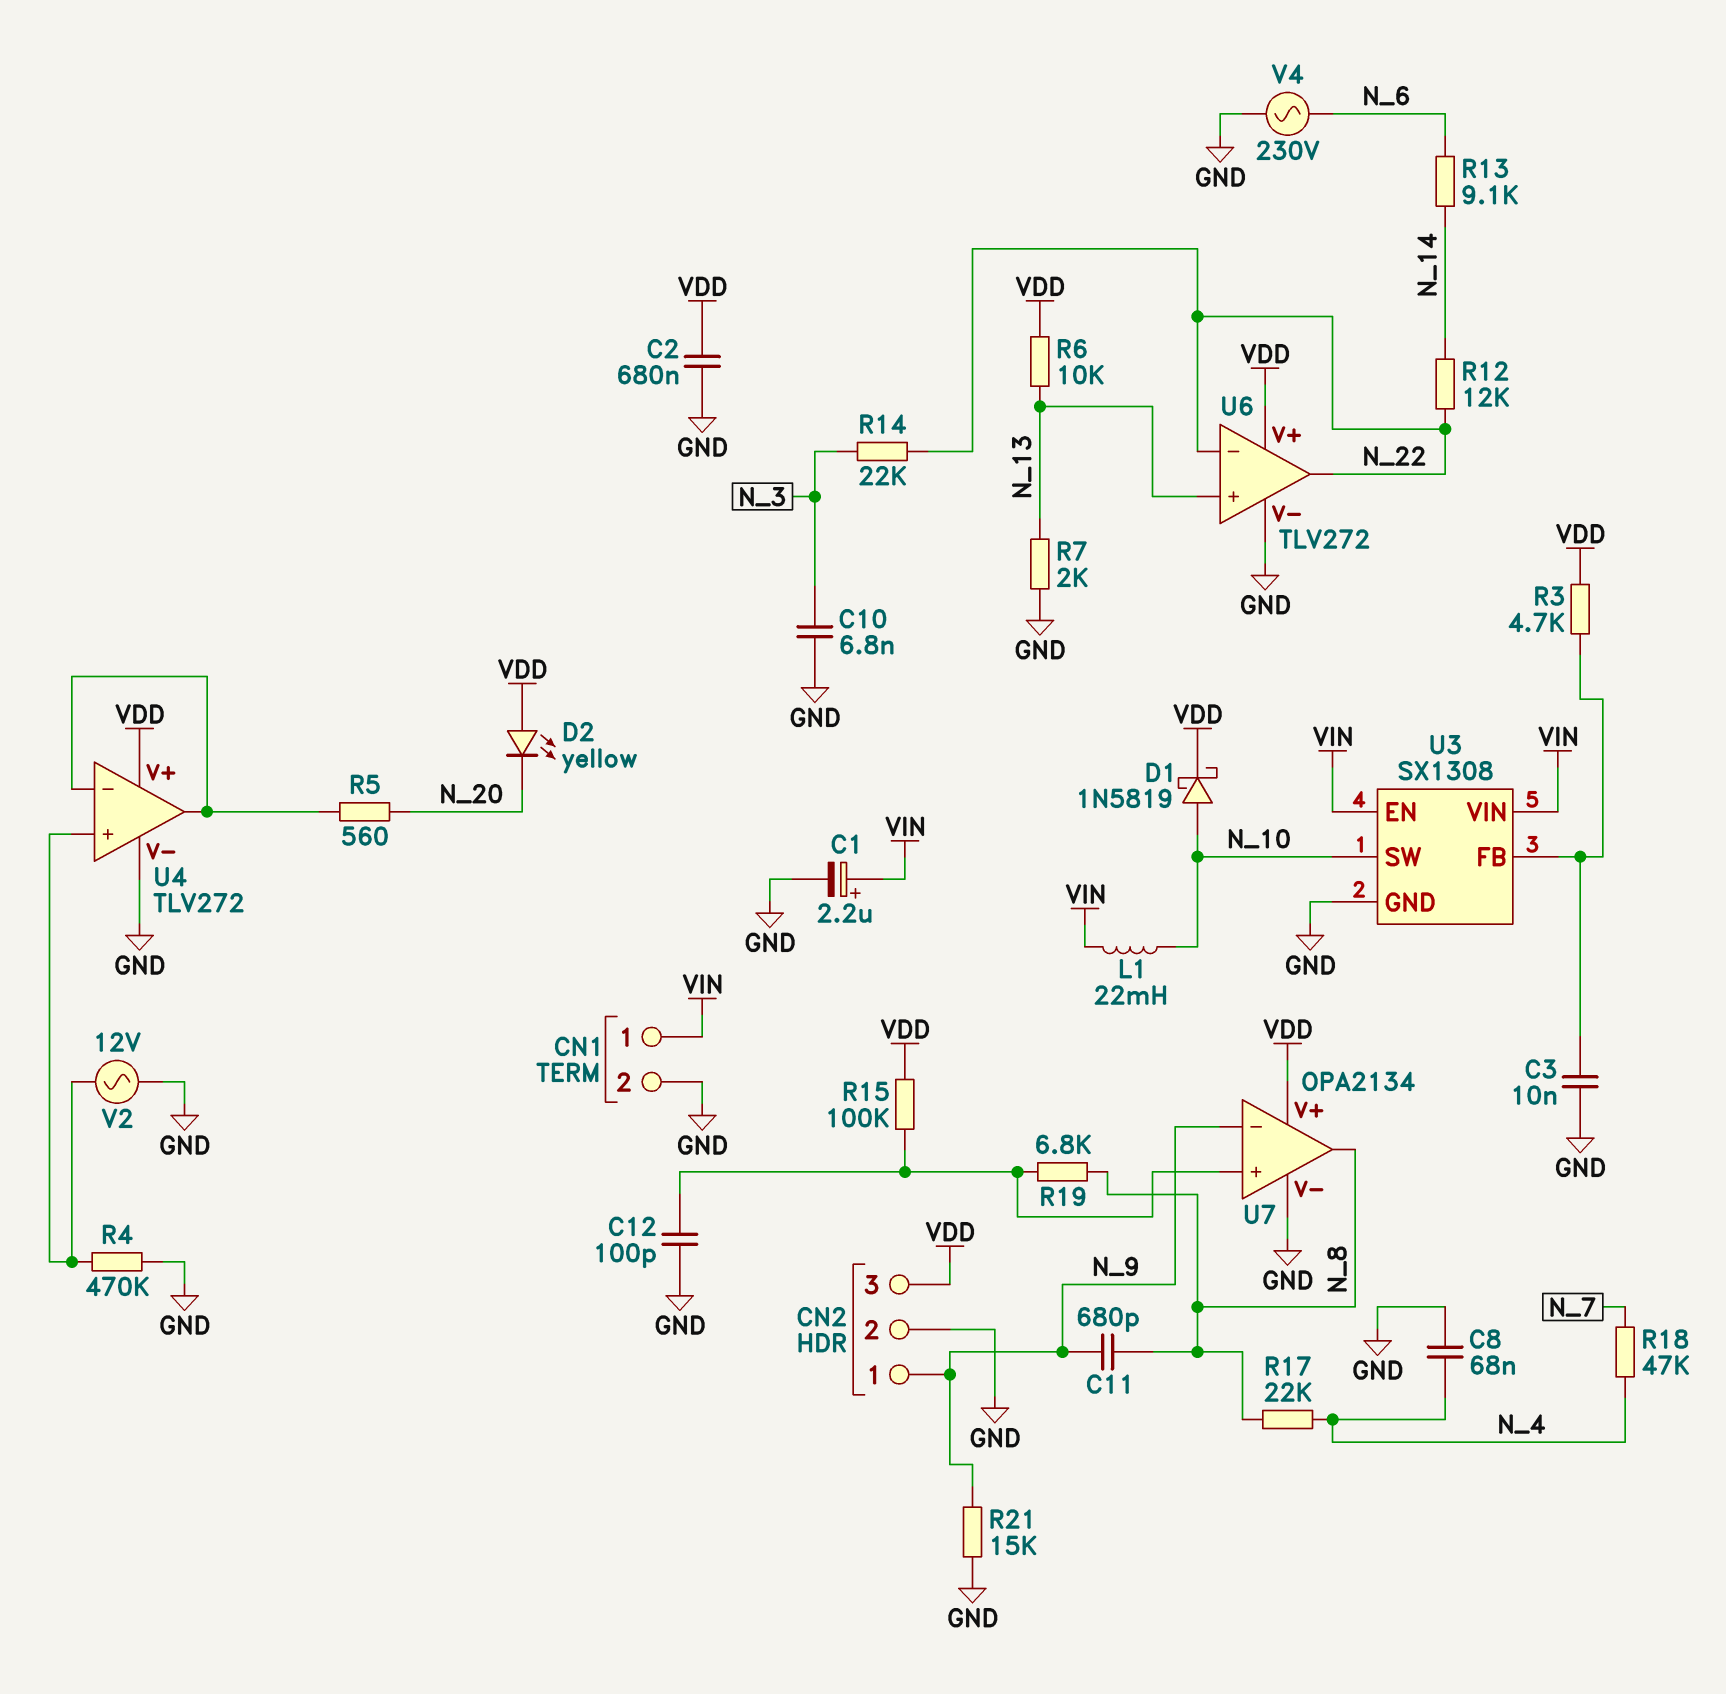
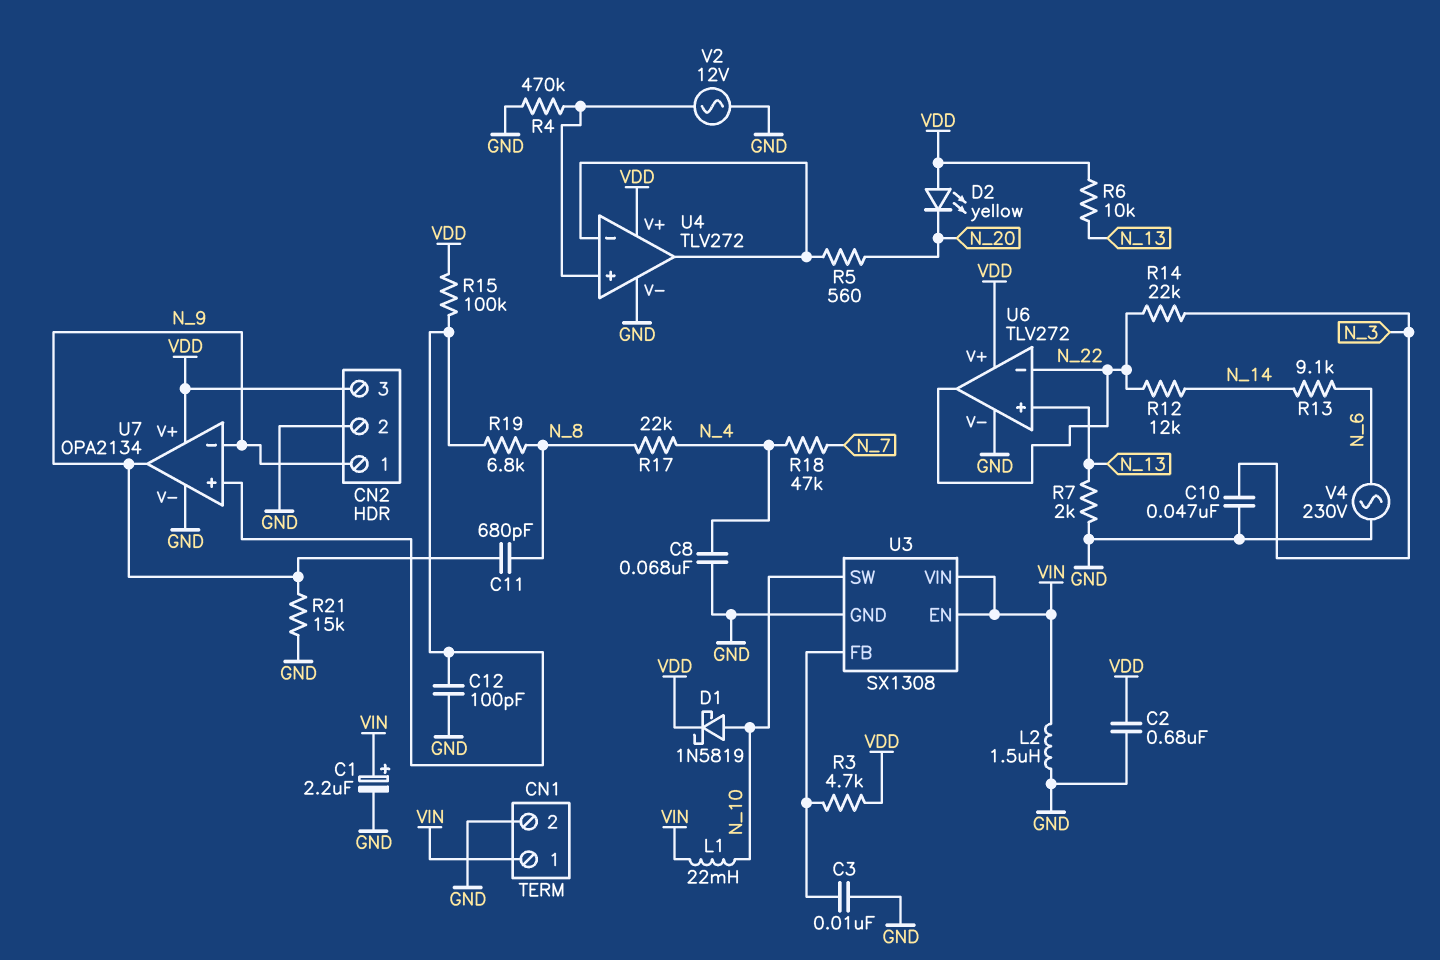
C10: 6.8nF (GND, N_3) -> 47nF (GND, N_3)
L2: none -> 1.5uH (GND, VIN)
U7 pin out: N_8 -> N_9

